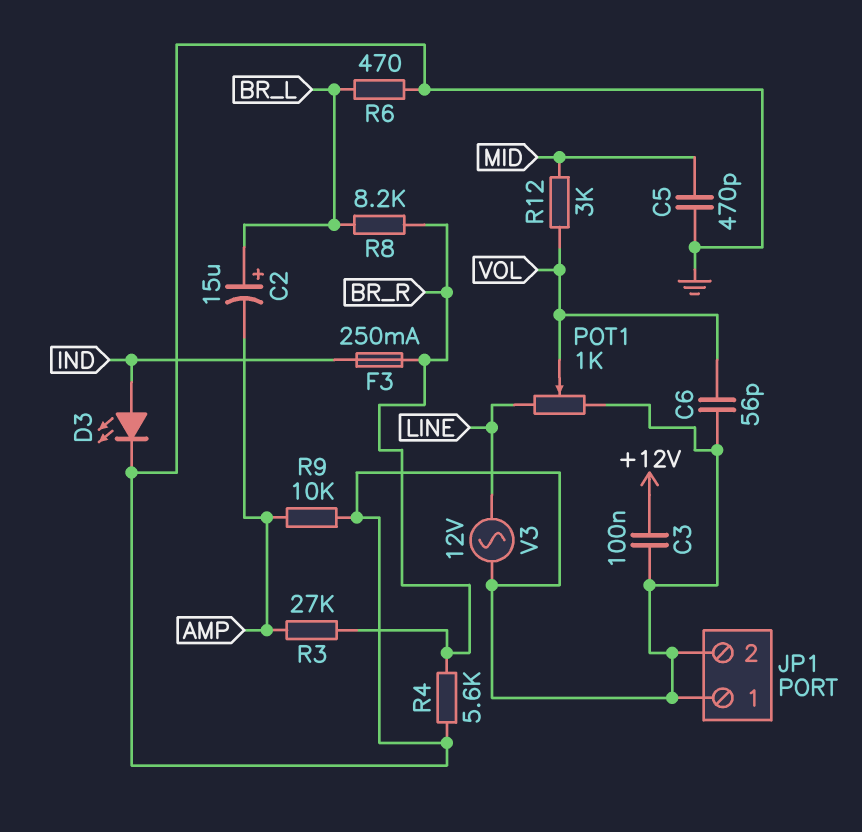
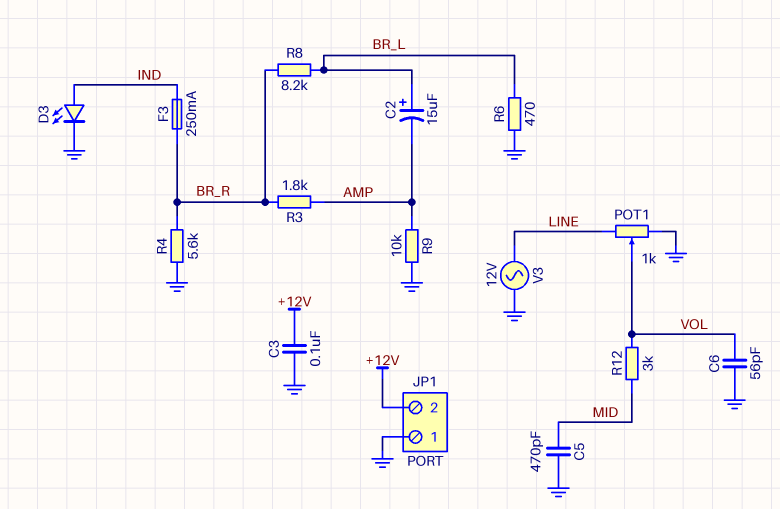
JP1 pin 2: GND -> +12V
R3: 27k (AMP, BR_R) -> 1.8k (AMP, BR_R)

